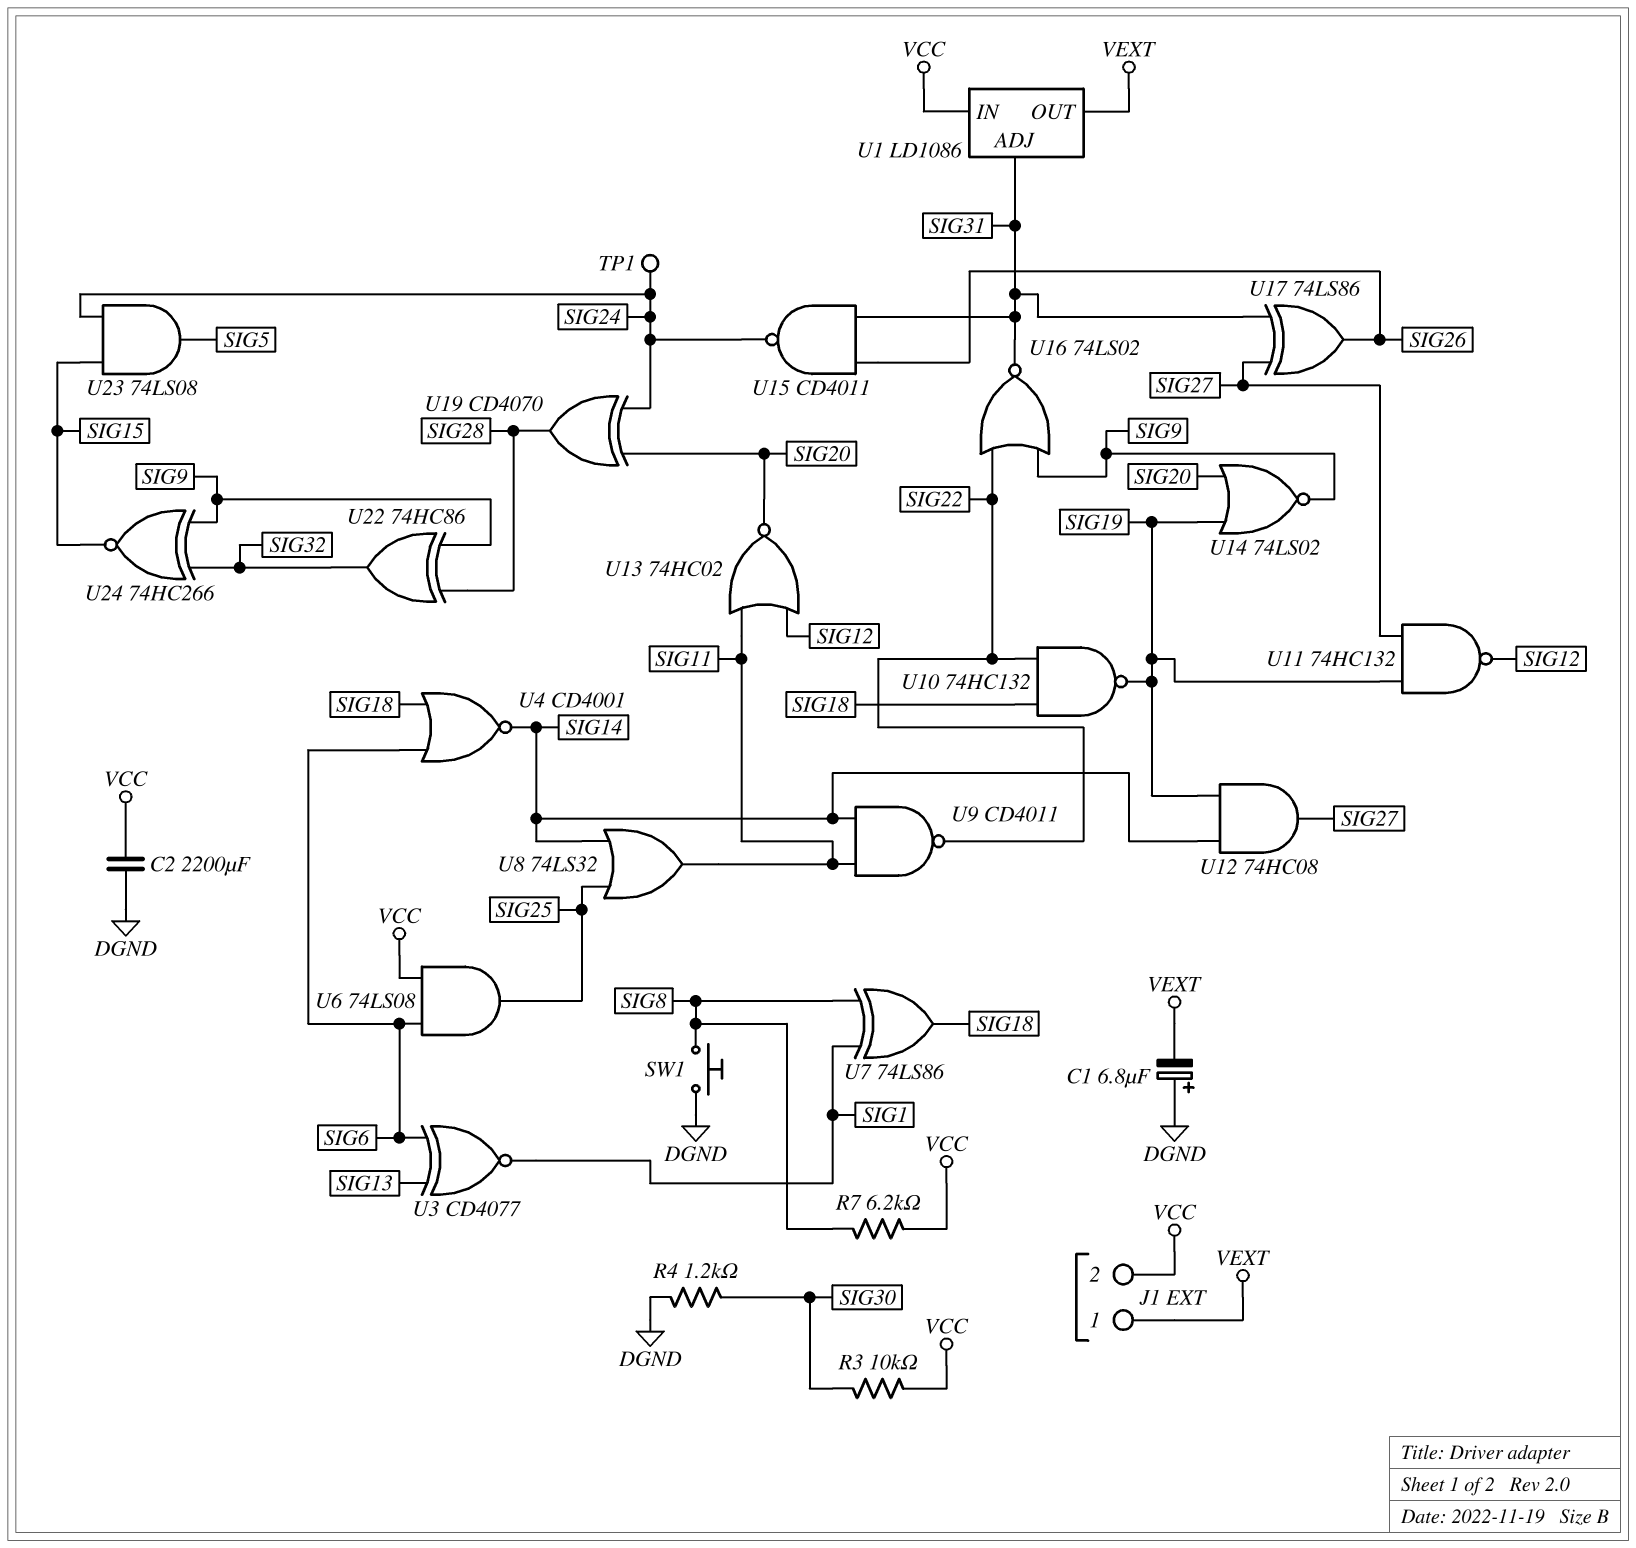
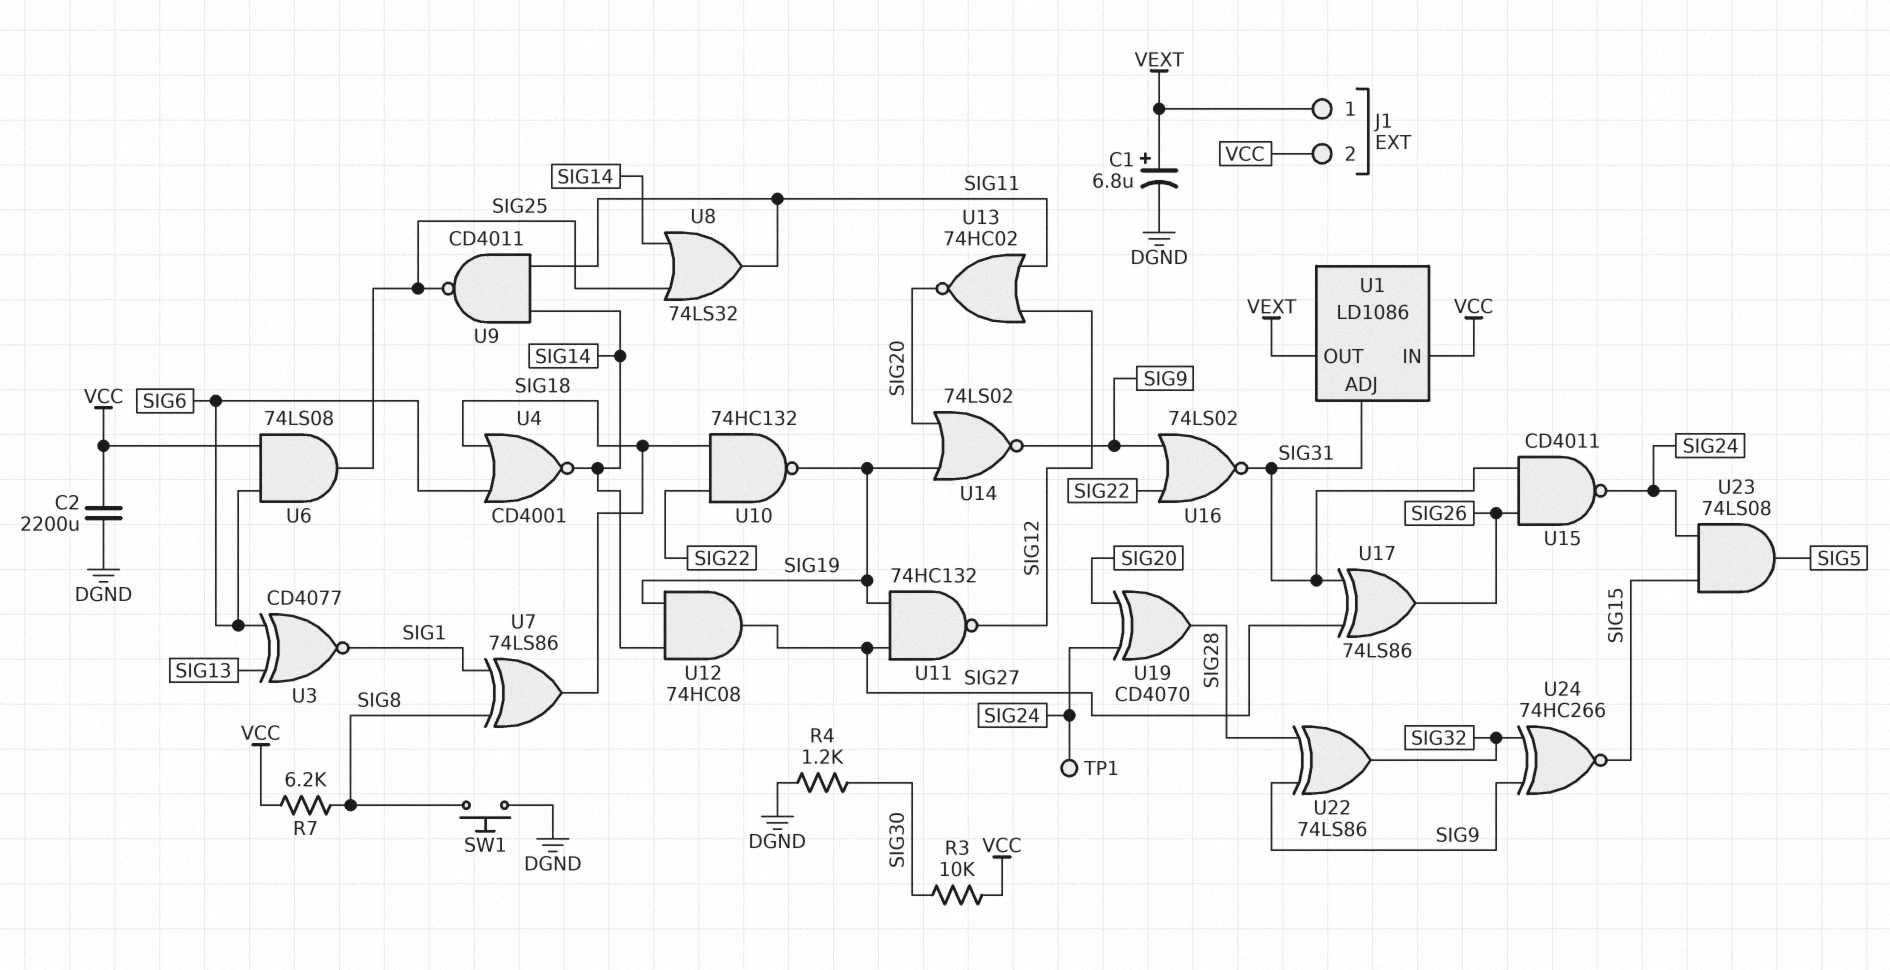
C1: 6.8uF (plus DGND, minus VEXT) -> 6.8uF (plus VEXT, minus DGND)
U9: NAND CD4011 (in SIG11, in SIG14, out SIG22) -> NAND CD4011 (in SIG11, in SIG14, out SIG25)
U22: XOR 74HC86 (in SIG9, in SIG28, out SIG32) -> XOR 74LS86 (in SIG9, in SIG28, out SIG32)

